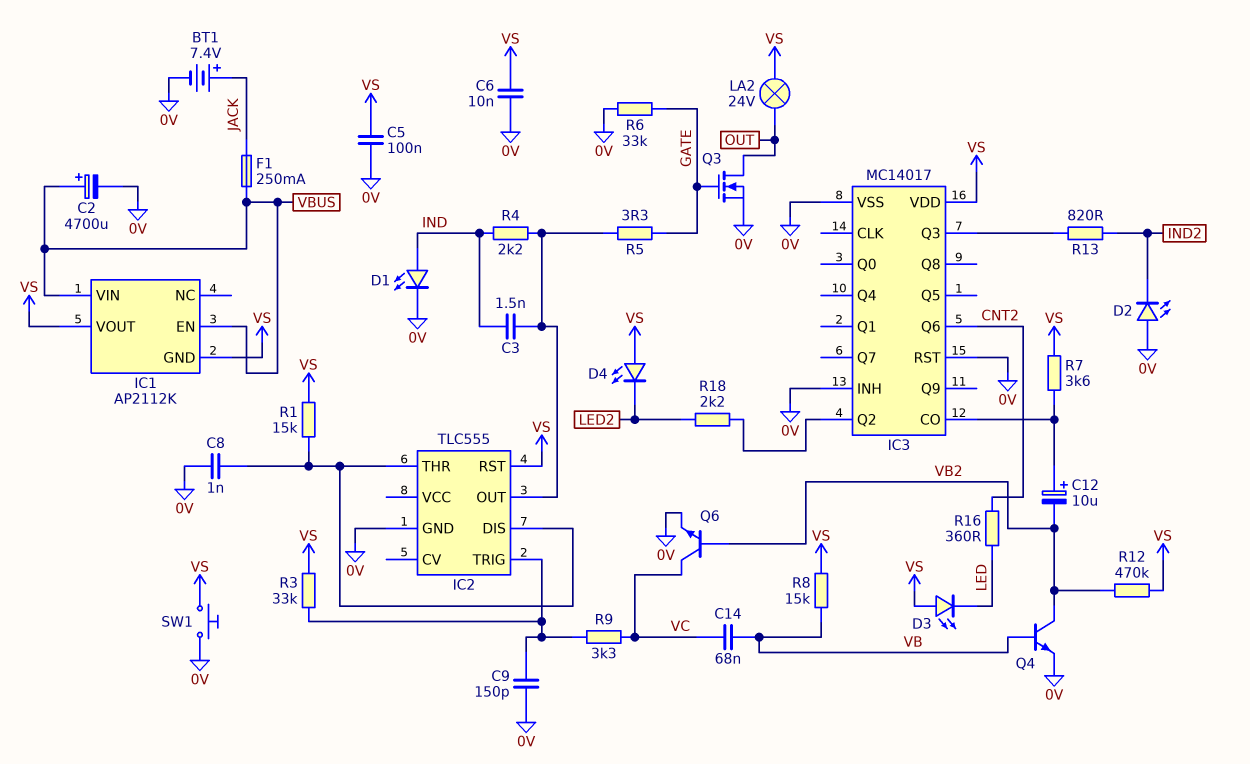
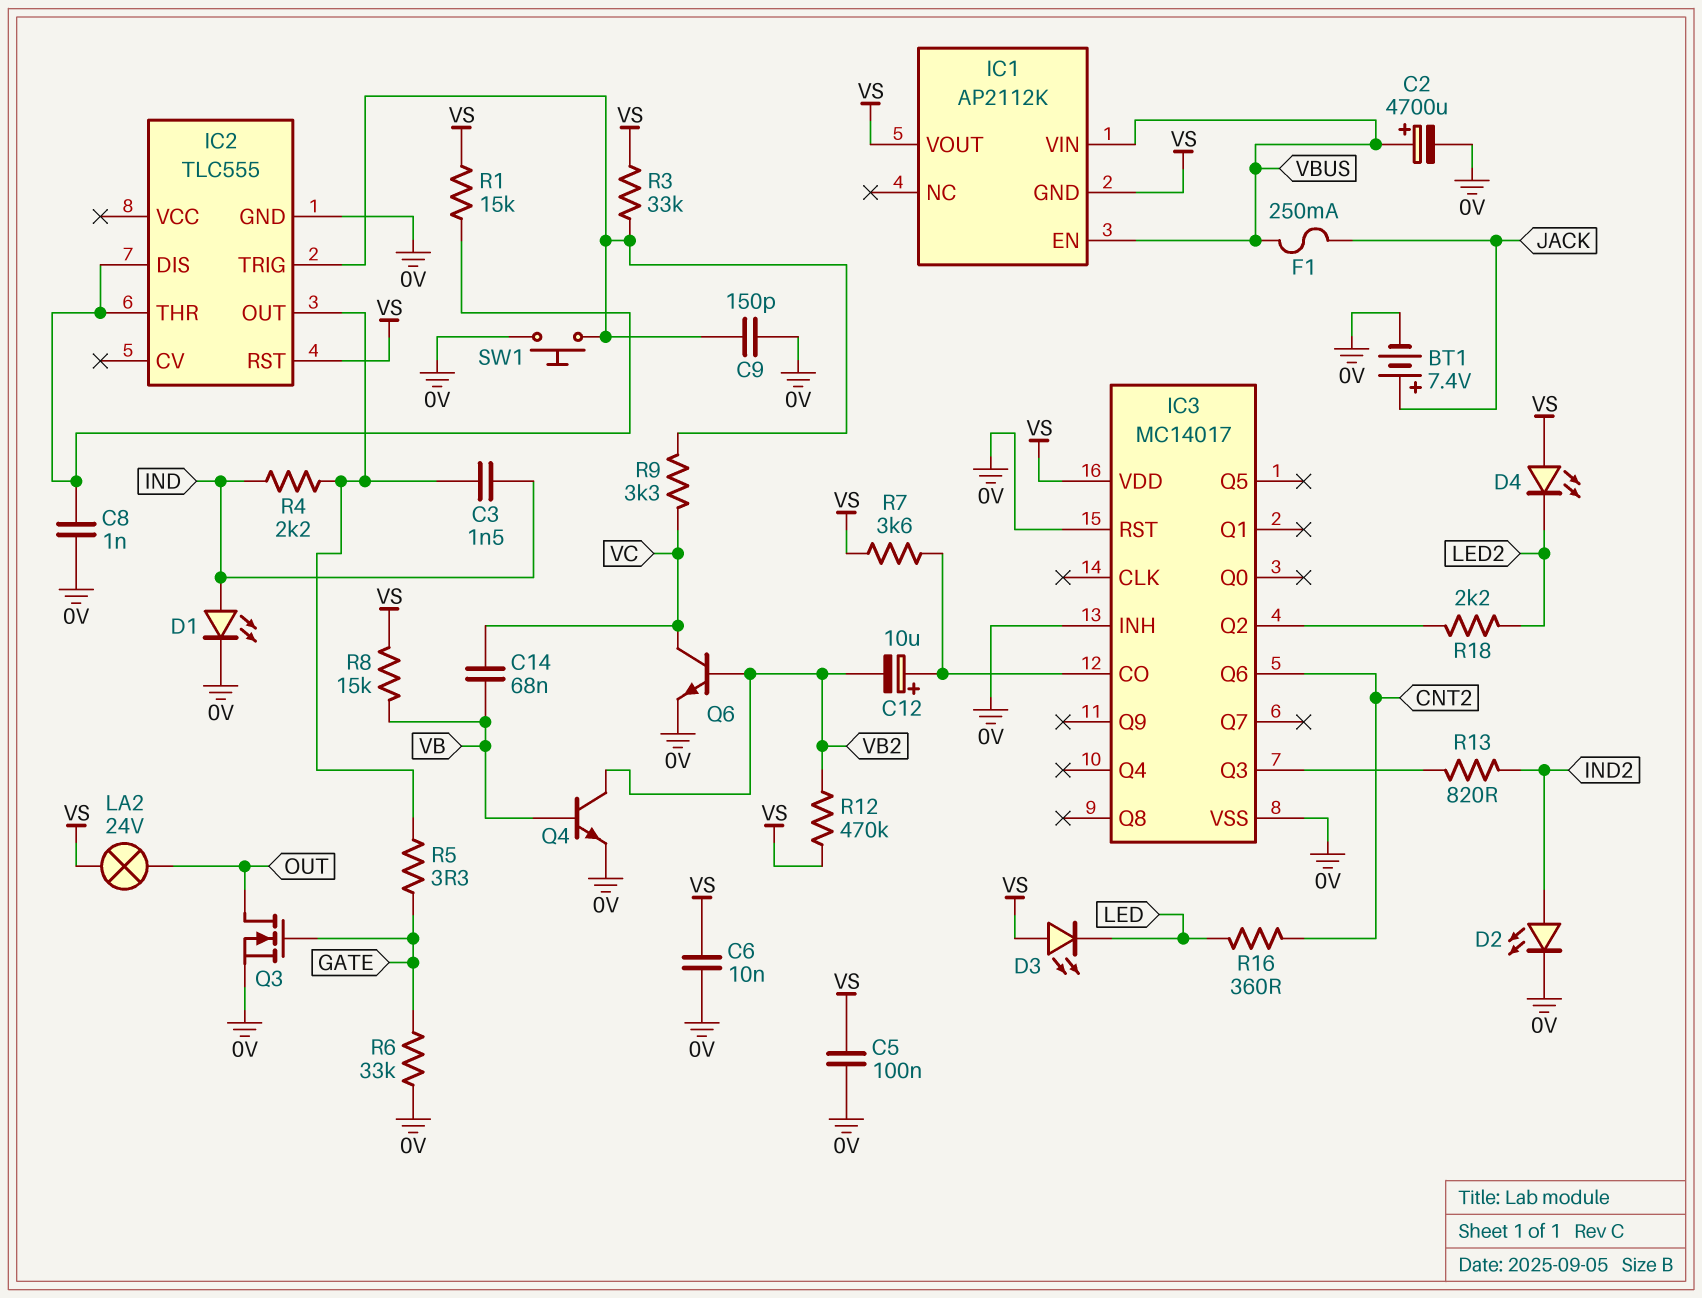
D2: LED (A 0V, K IND2) -> LED (A IND2, K 0V)
SW1: button (0V, VS) -> button (0V, IC2/TRIG)

